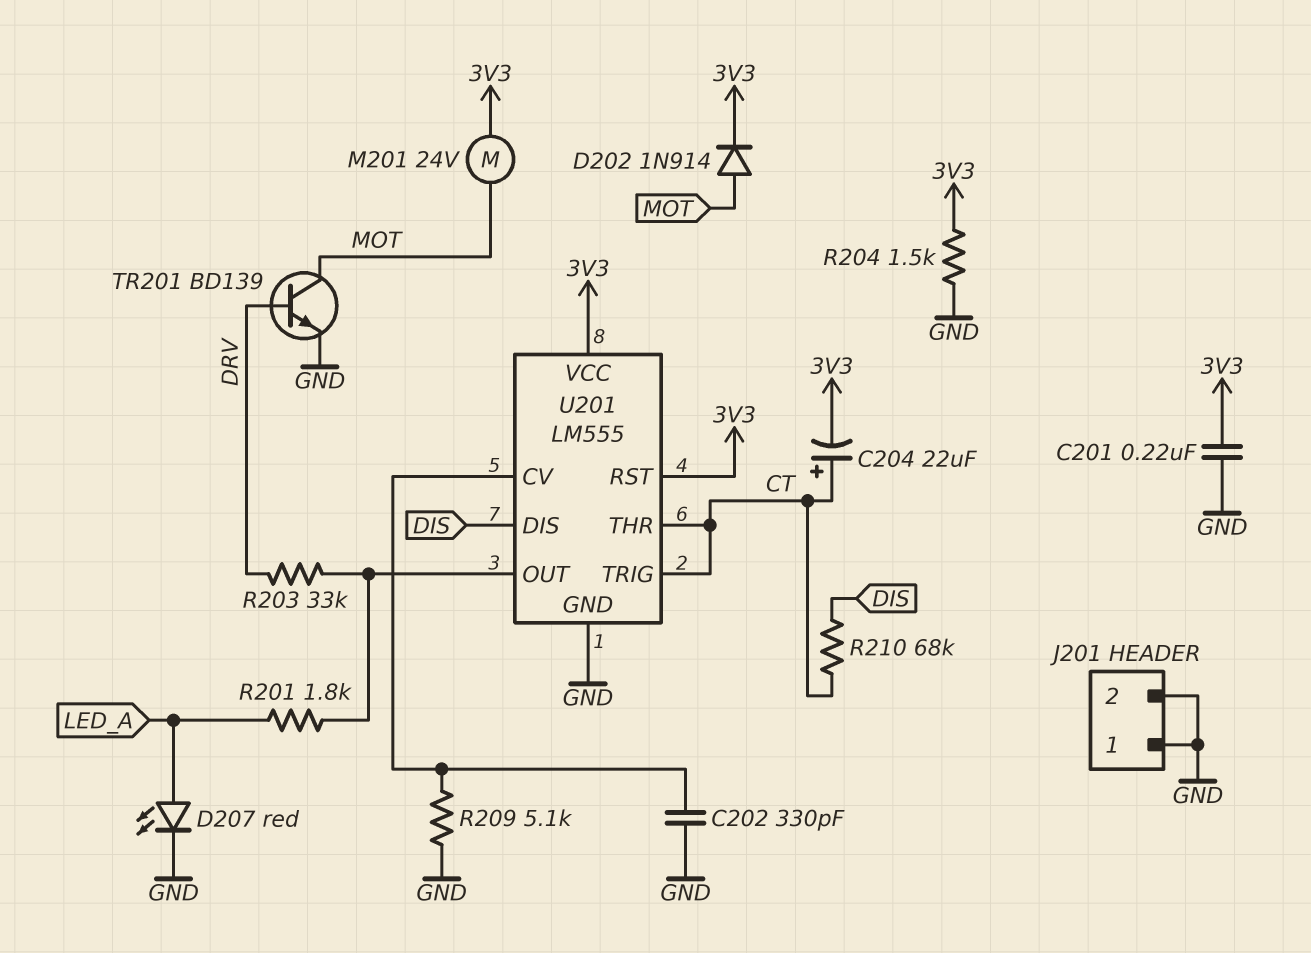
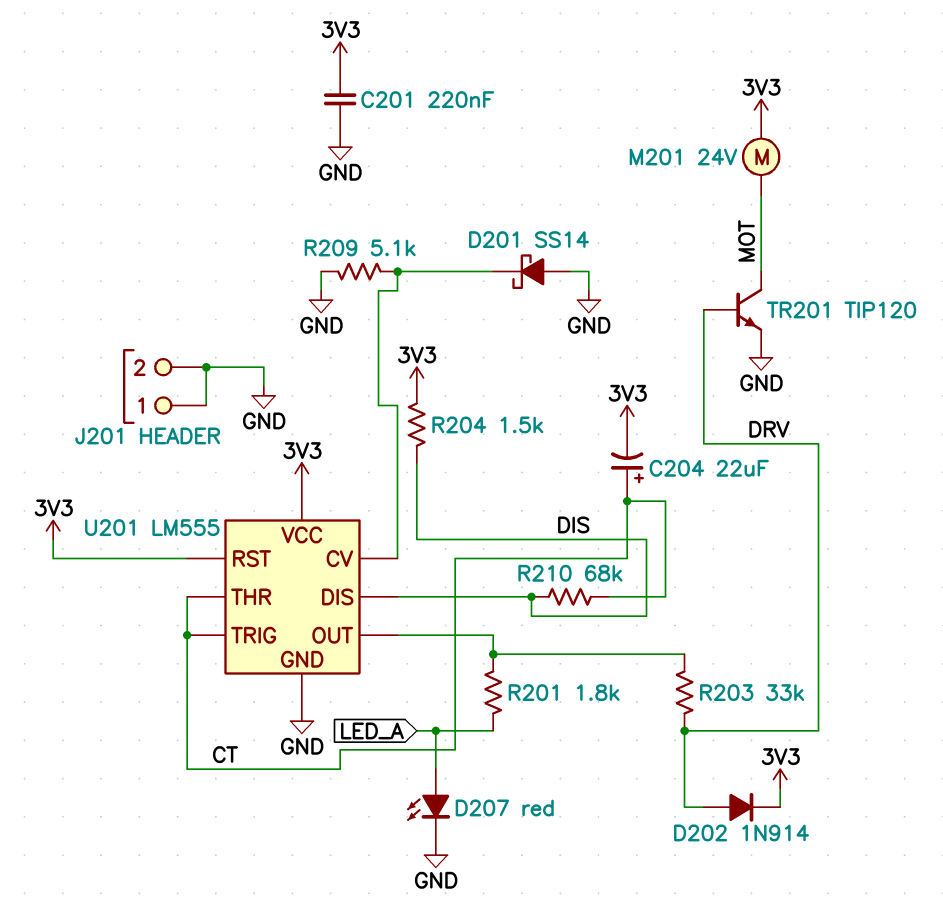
C202: 330pF (GND, U201/CV) -> none
D201: none -> schottky SS14 (A GND, K U201/CV)
D202: diode 1N914 (A MOT, K 3V3) -> diode 1N914 (A DRV, K 3V3)
R204: 1.5k (3V3, GND) -> 1.5k (3V3, DIS)
TR201: NPN BD139 (B DRV, C MOT, E GND) -> NPN TIP120 (B DRV, C MOT, E GND)

